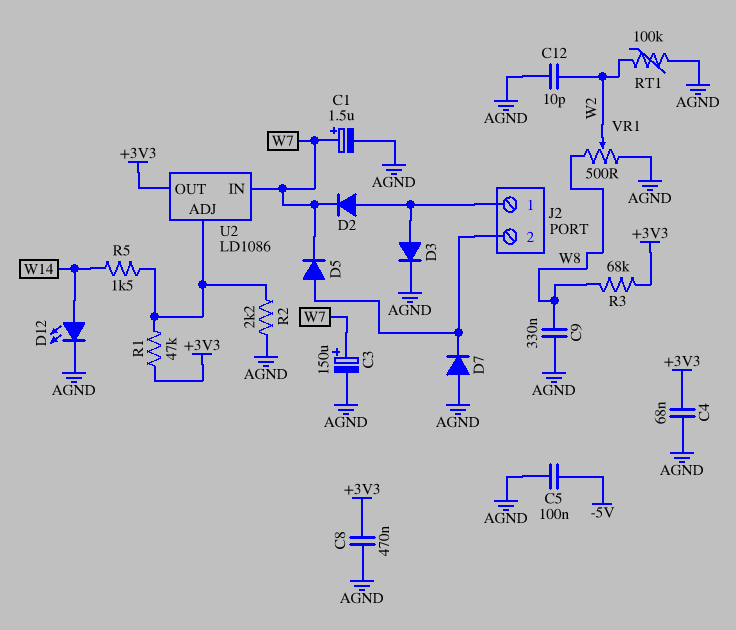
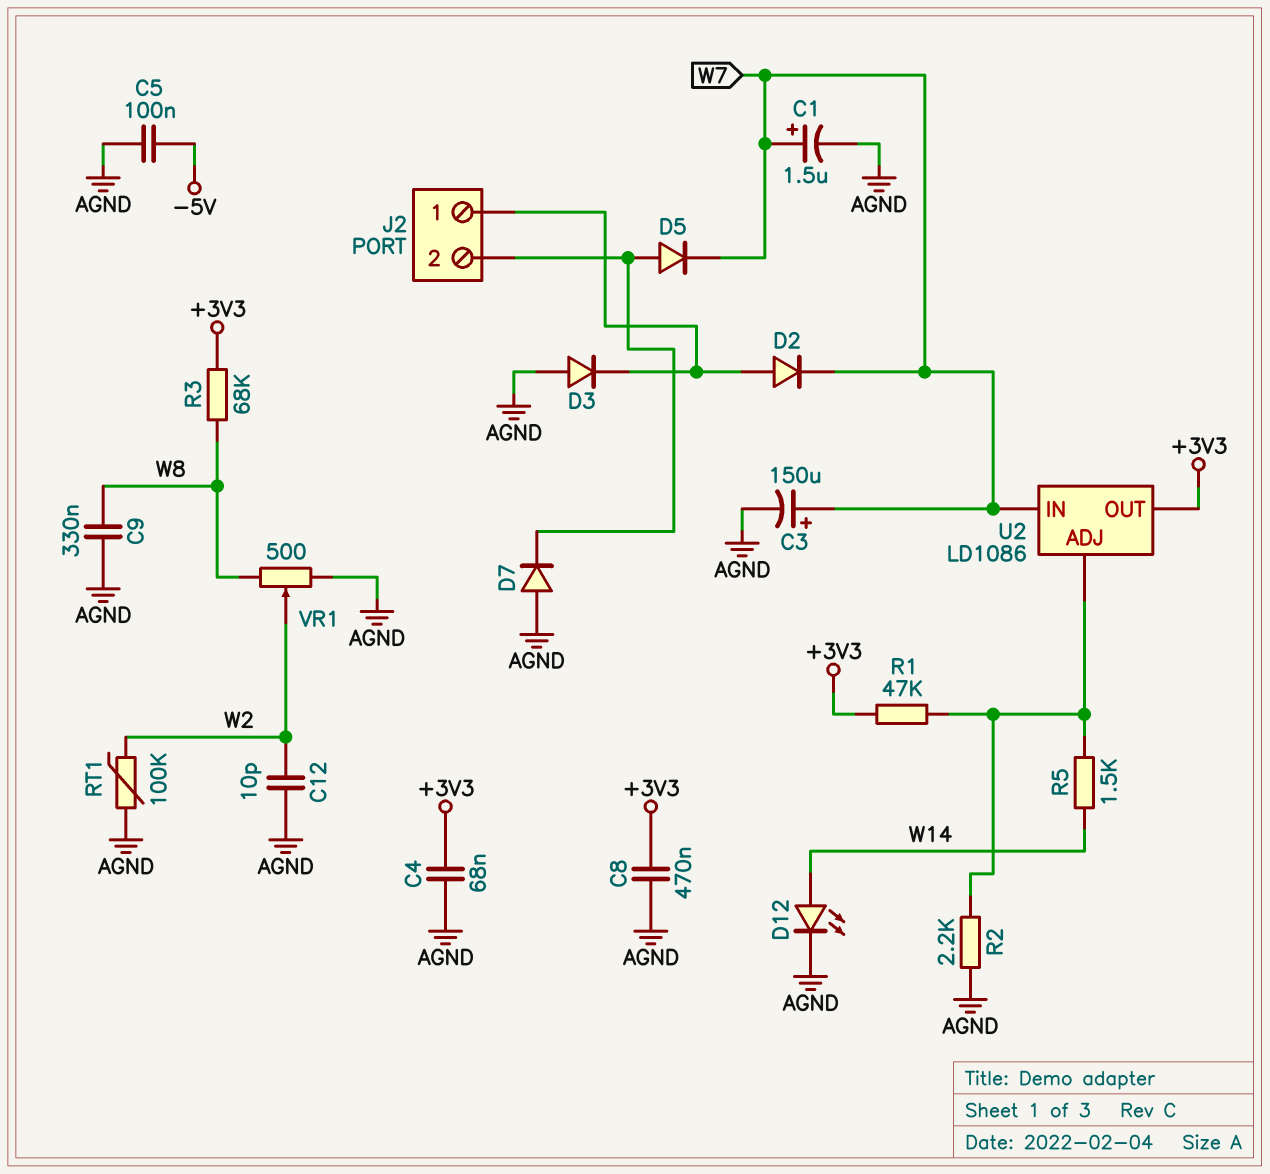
D3: diode (A J2/1, K AGND) -> diode (A AGND, K J2/1)

